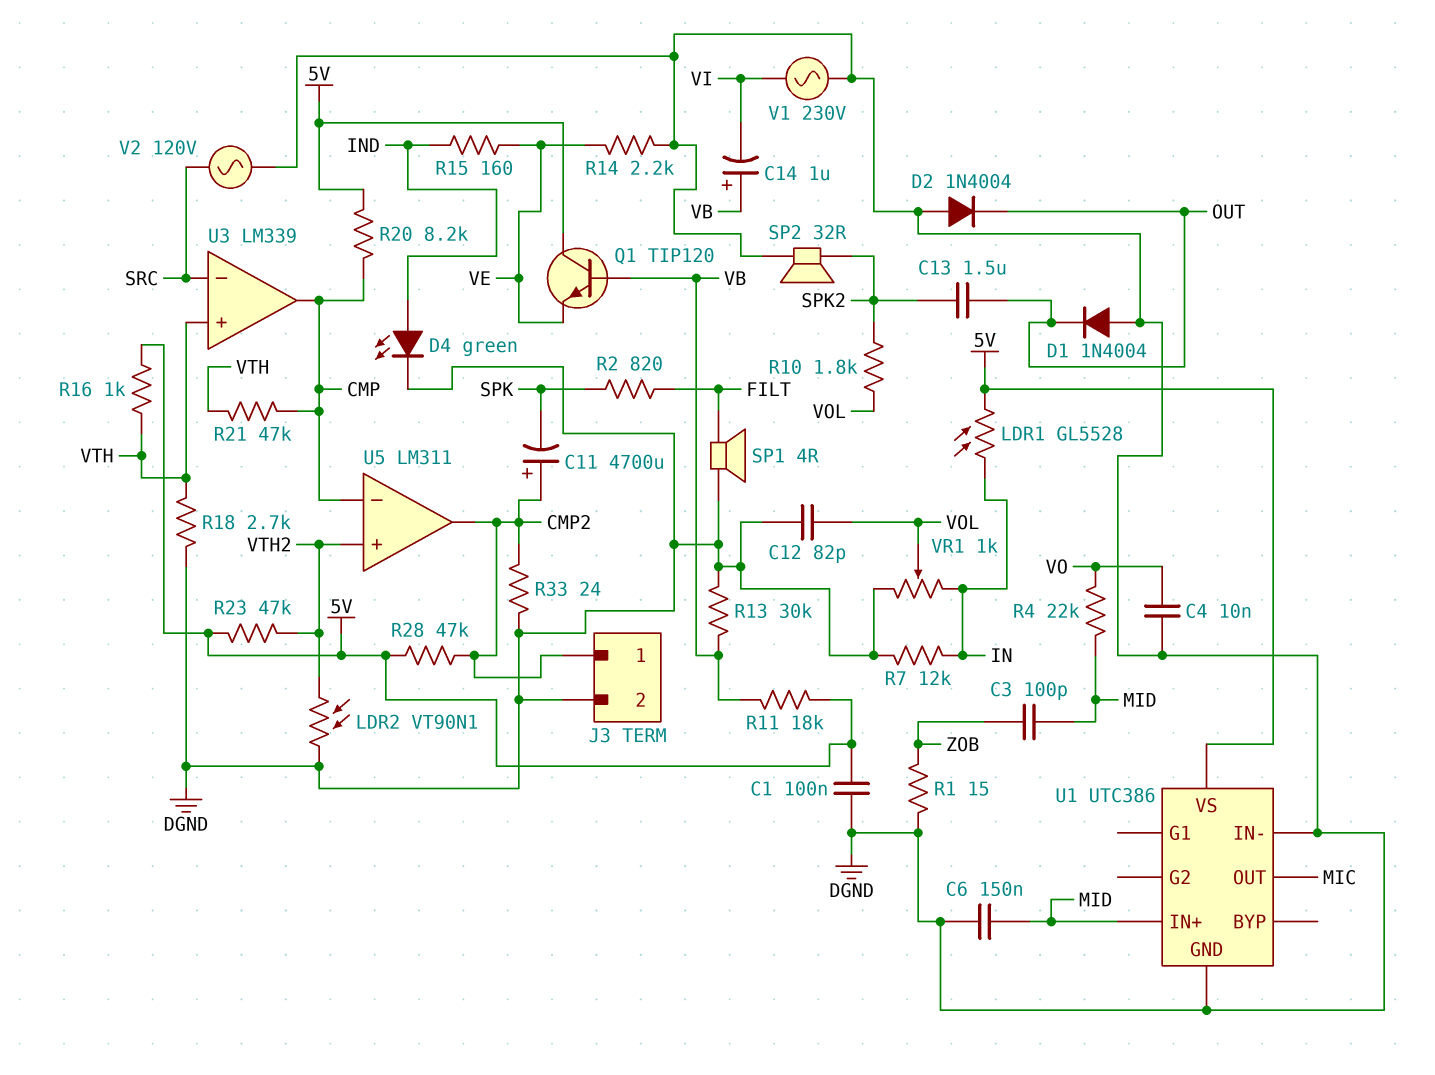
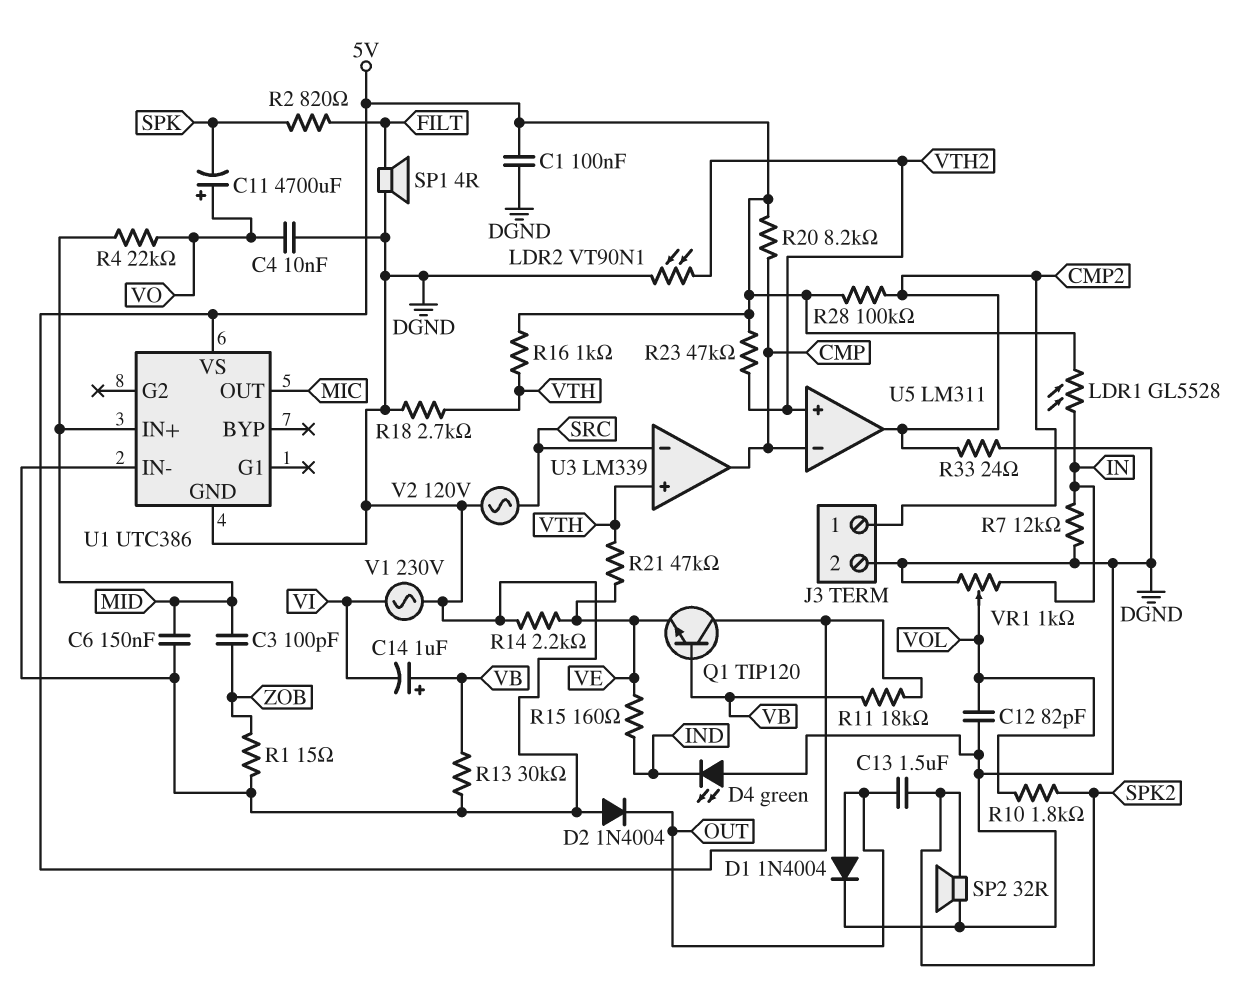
C11: 4700uF (plus CMP2, minus SPK) -> 4700uF (plus VO, minus SPK)
D1: diode 1N4004 (A DGND, K OUT) -> diode 1N4004 (A OUT, K DGND)
D4: LED green (A IND, K DGND) -> LED green (A DGND, K IND)
R21: 47k (CMP, VTH) -> 47k (VE, VTH)
R28: 47k (5V, CMP2) -> 100k (5V, CMP2)

